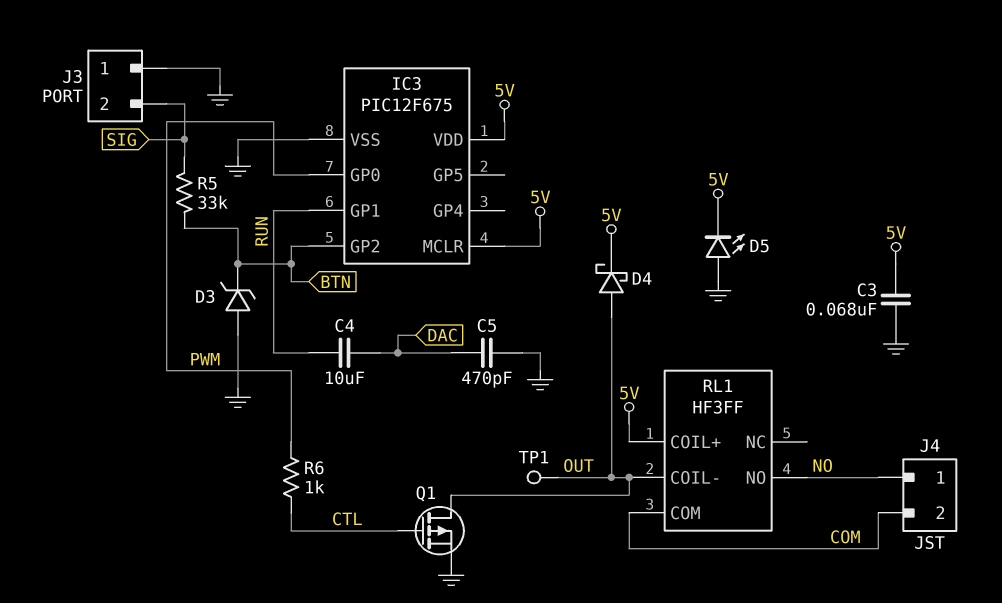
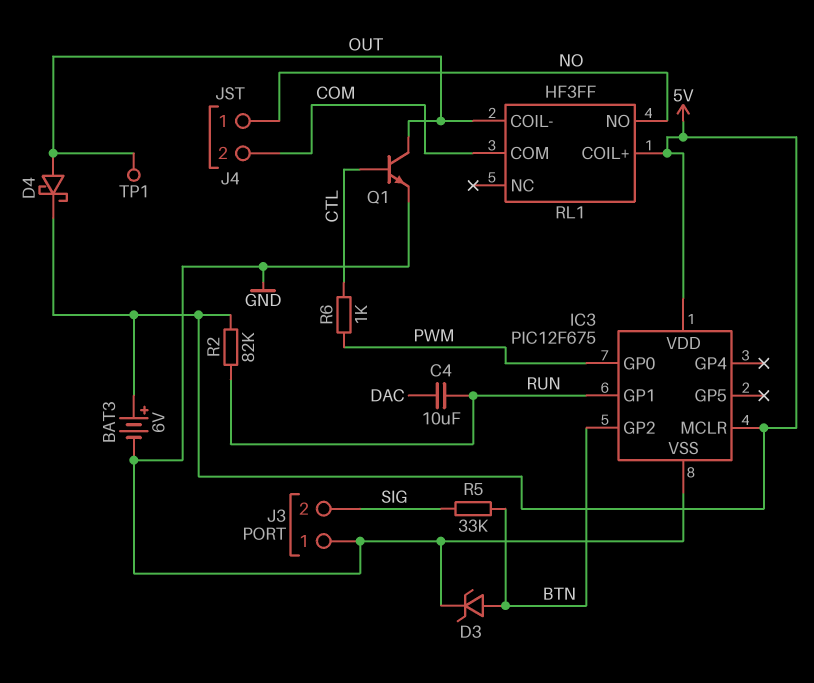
BAT3: none -> 6V (plus 5V, minus GND)
C3: 68nF (5V, GND) -> none
C5: 470pF (DAC, GND) -> none
D3: zener (A GND, K BTN) -> zener (A BTN, K GND)
D5: LED (A GND, K 5V) -> none
Q1: PMOS (G CTL, D OUT, S GND) -> NPN (B CTL, C OUT, E GND)
R2: none -> 82k (5V, RUN)

